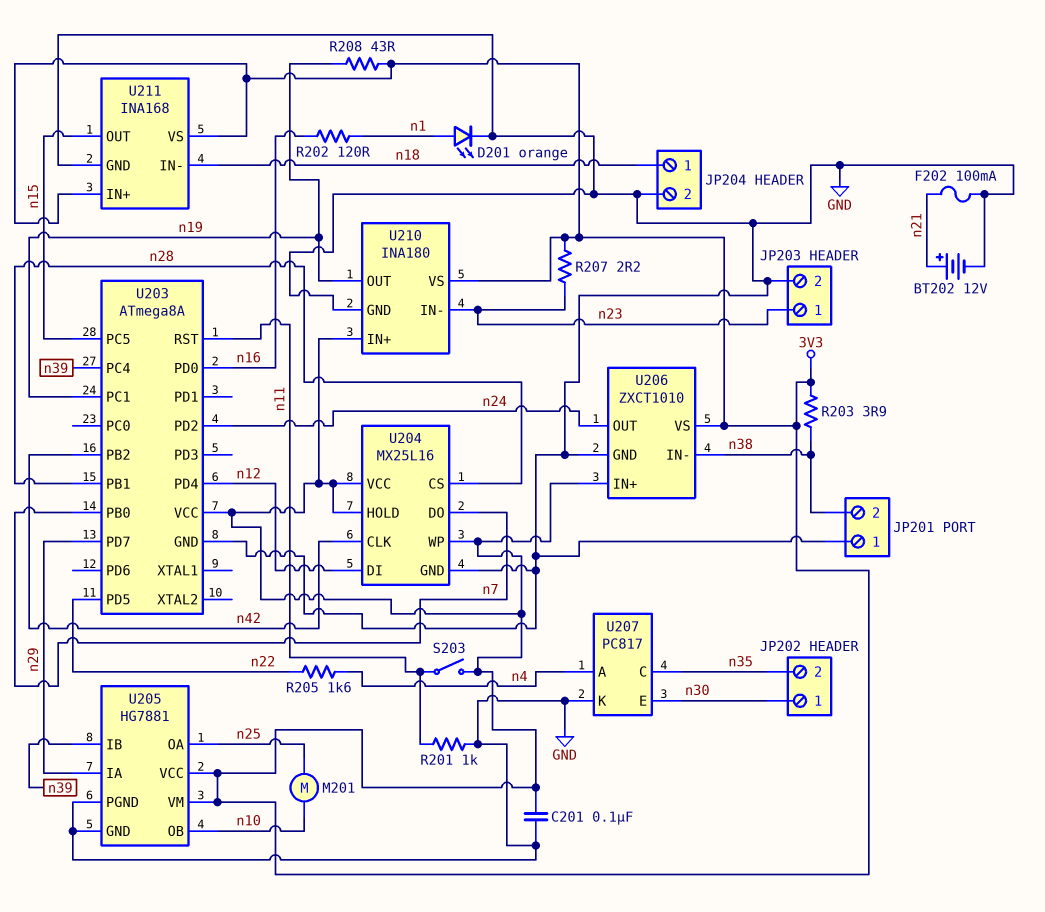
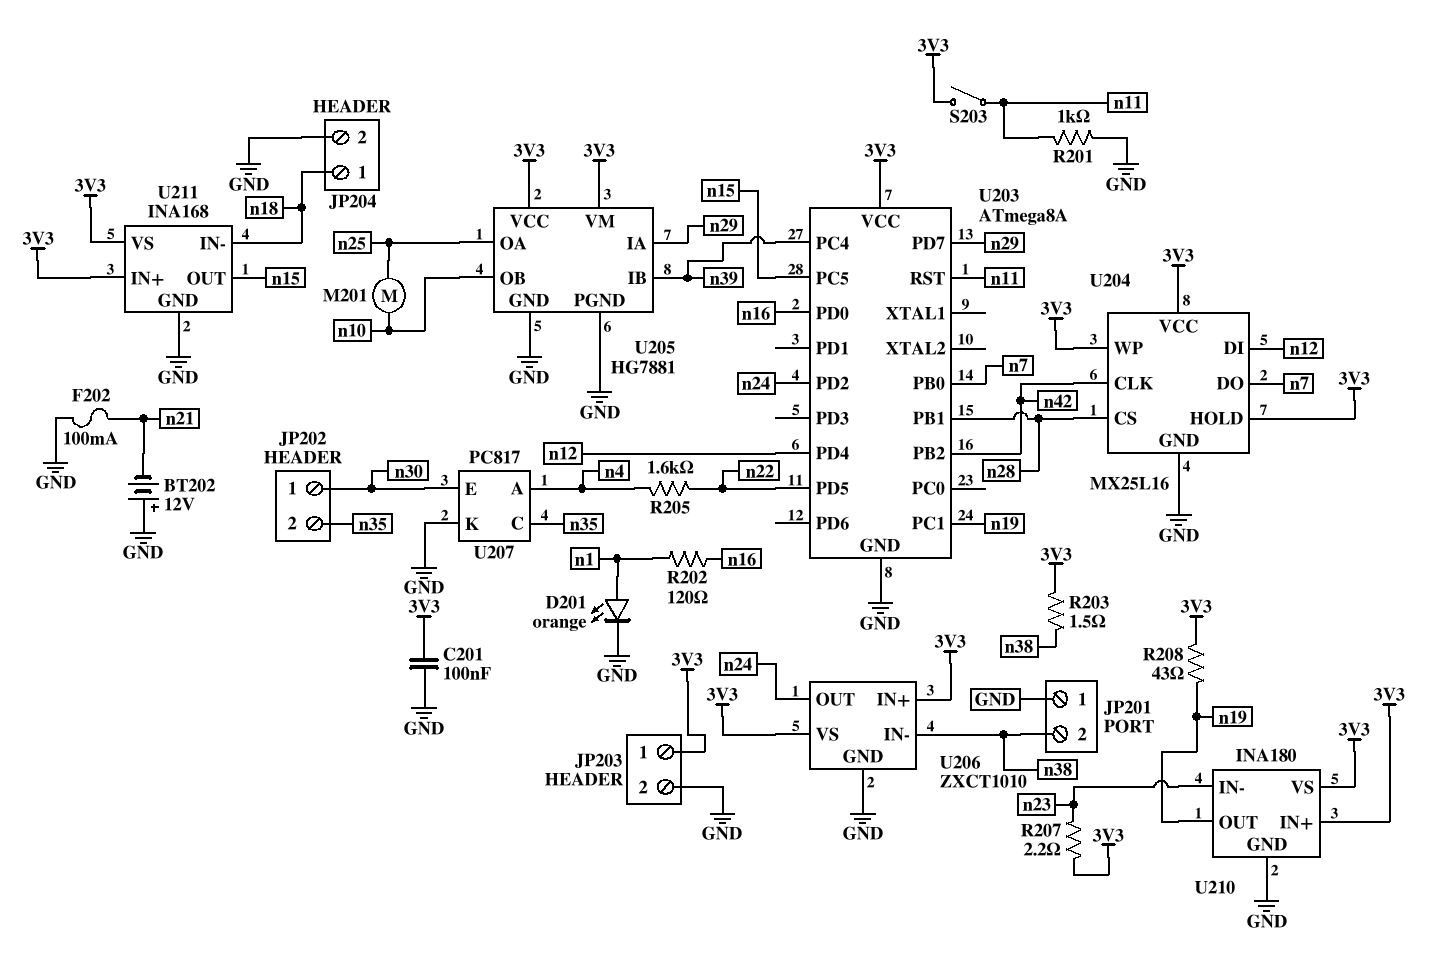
BT202: 12V (plus n21, minus GND) -> 12V (plus GND, minus n21)
JP203 pin 1: n23 -> 3V3
R203: 3.9 (3V3, n38) -> 1.5 (3V3, n38)

